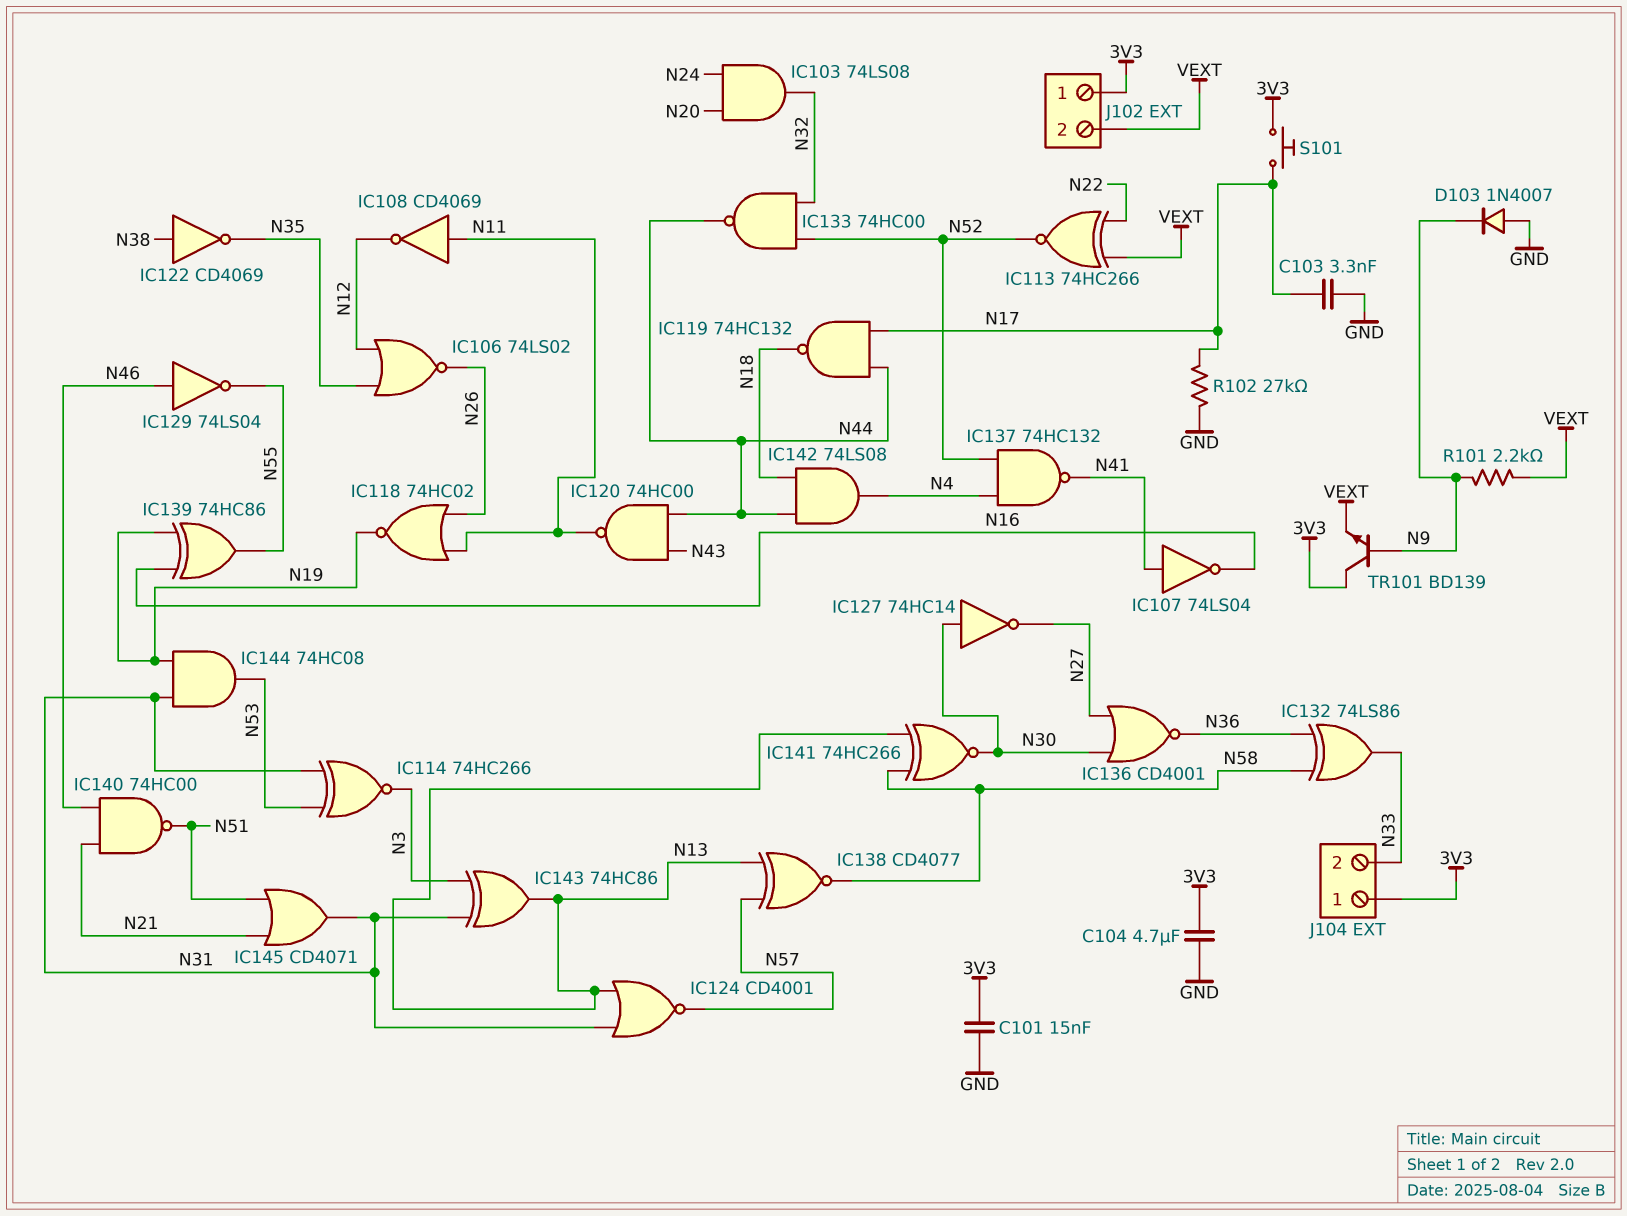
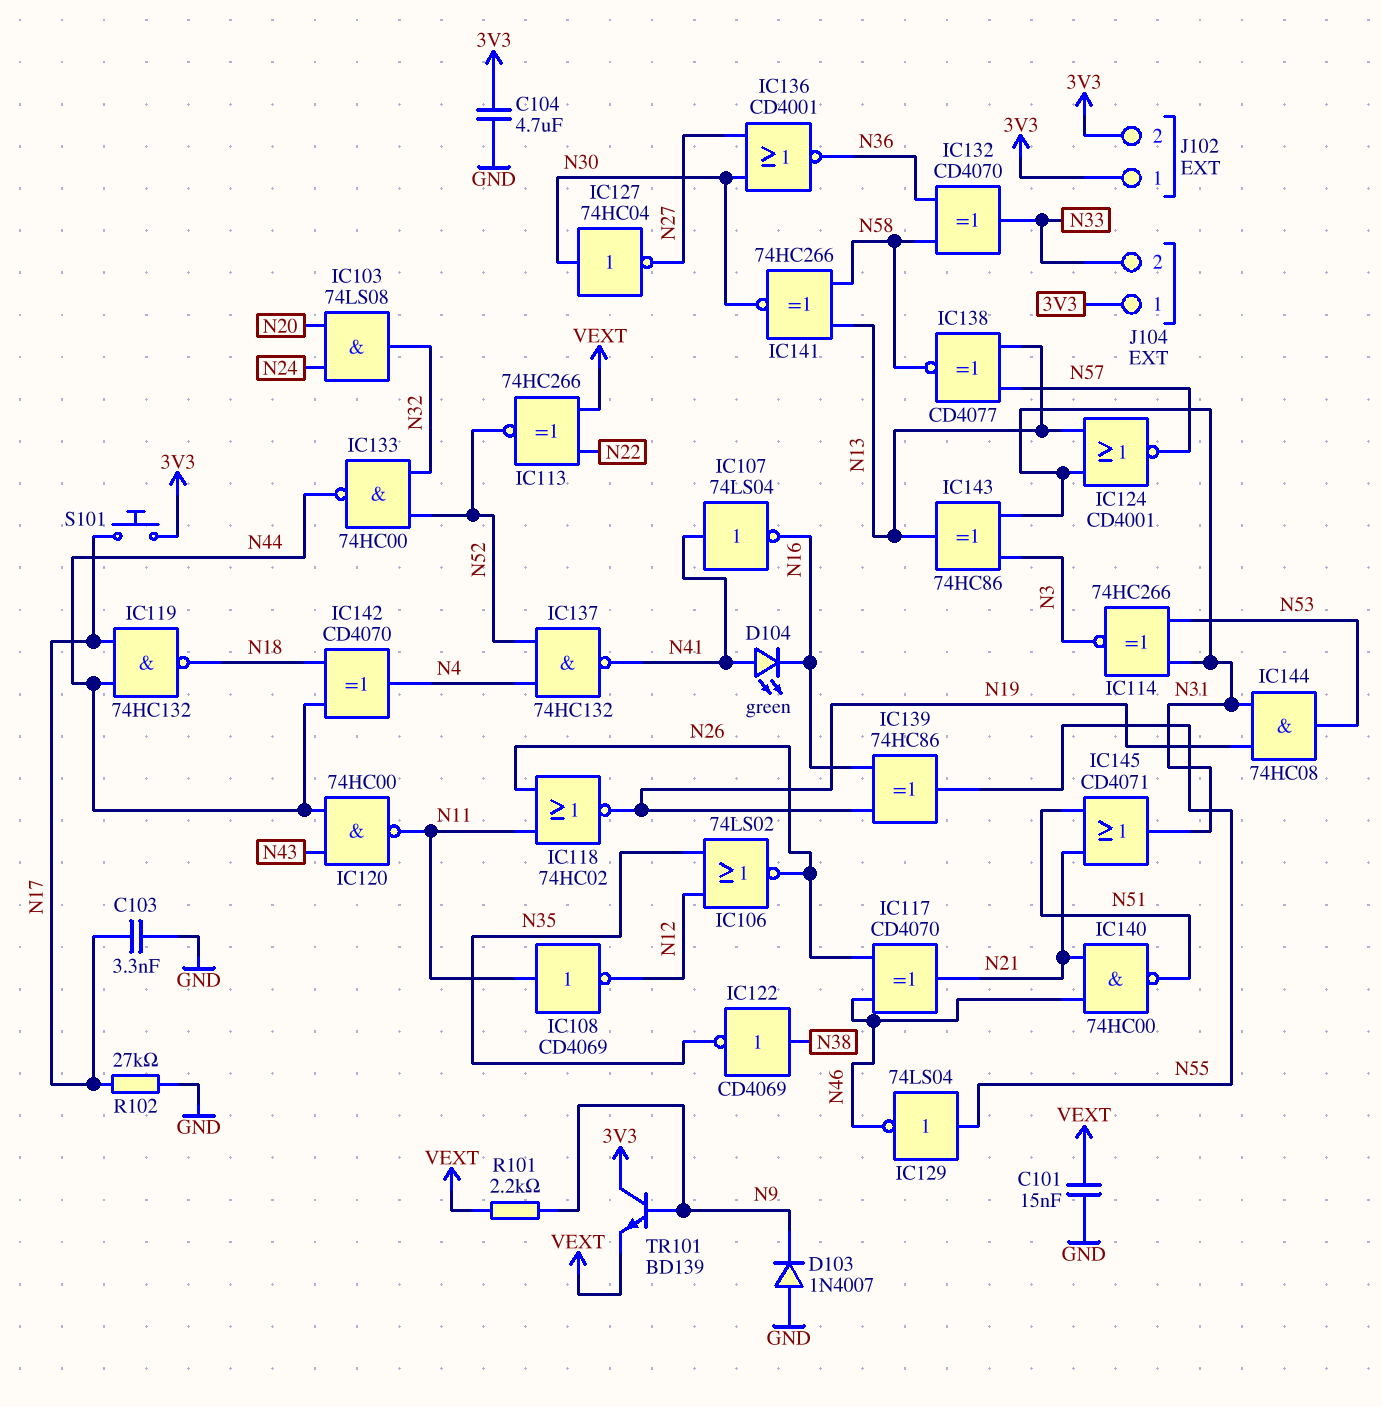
C101: 15nF (3V3, GND) -> 15nF (GND, VEXT)
D104: none -> LED green (A N41, K N16)
IC117: none -> XOR CD4070 (in N26, in N46, out N21)
IC127: NOT 74HC14 (in N30, out N27) -> NOT 74HC04 (in N30, out N27)
IC129: NOT 74LS04 (in N46, out N55) -> NOT 74LS04 (in N55, out N46)
IC132: XOR 74LS86 (in N36, in N58, out N33) -> XOR CD4070 (in N36, in N58, out N33)
IC142: AND 74LS08 (in N18, in N44, out N4) -> XOR CD4070 (in N18, in N44, out N4)
J102 pin 2: VEXT -> 3V3

